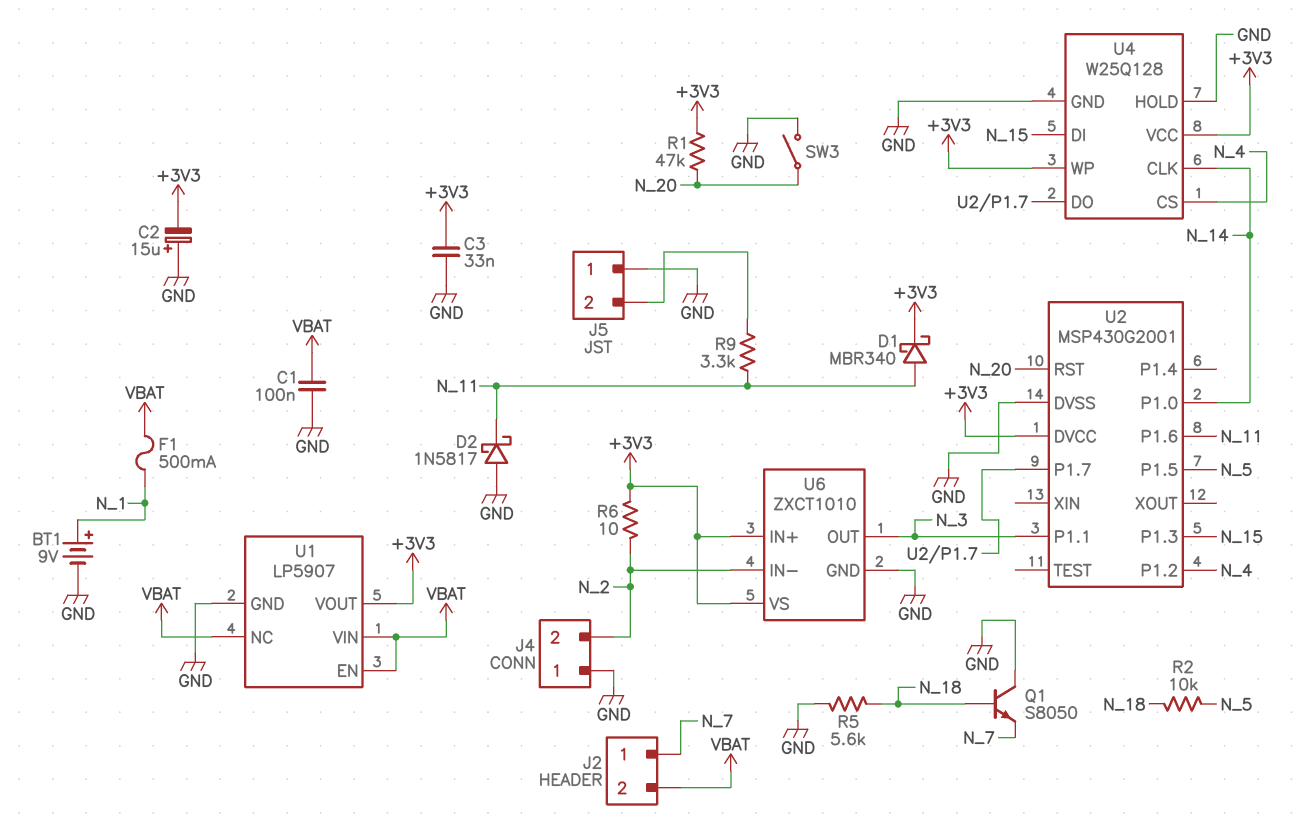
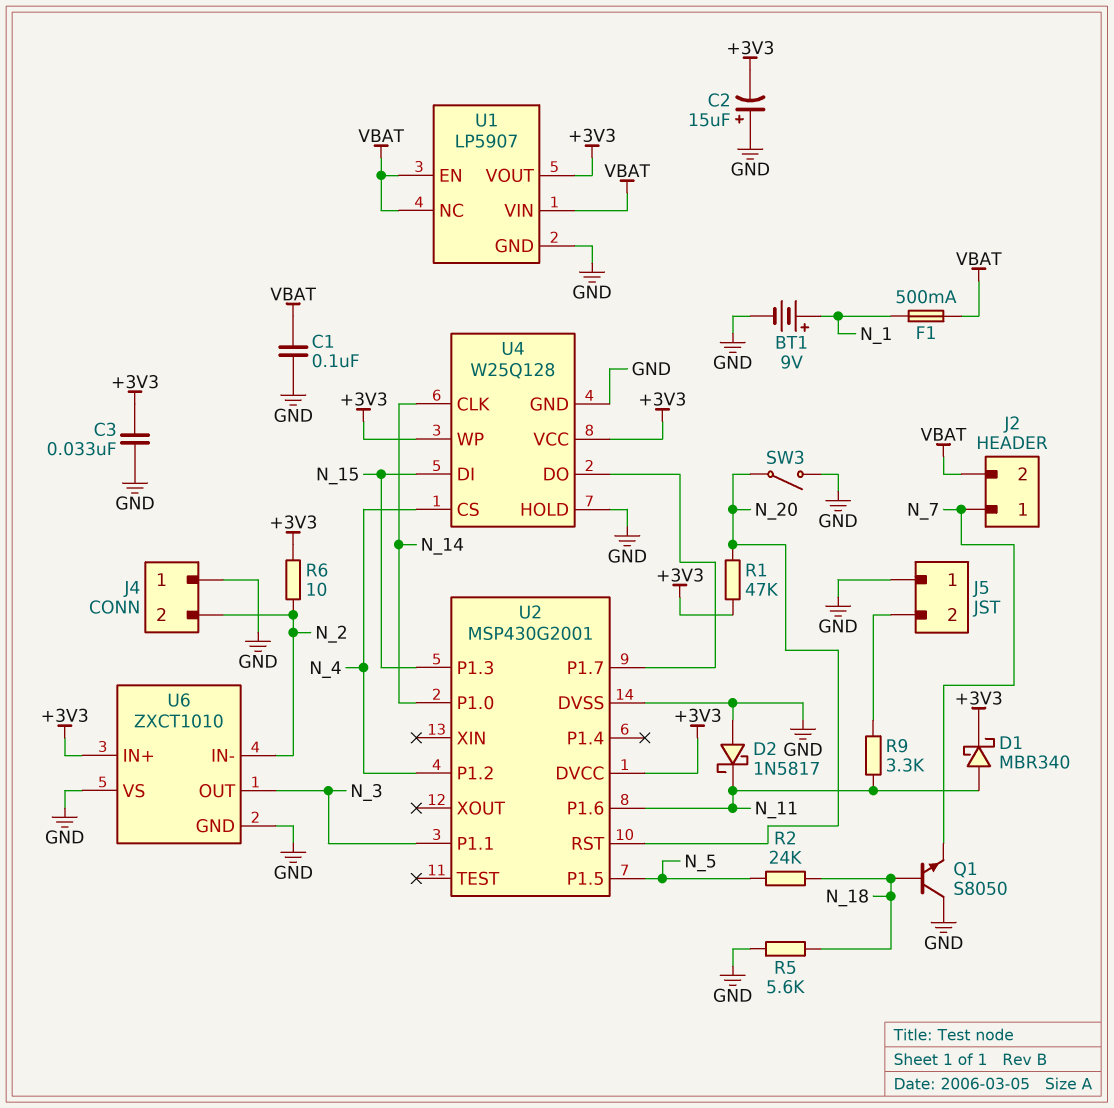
R2: 10k (N_5, N_18) -> 24k (N_5, N_18)
U6 pin VS: +3V3 -> GND

